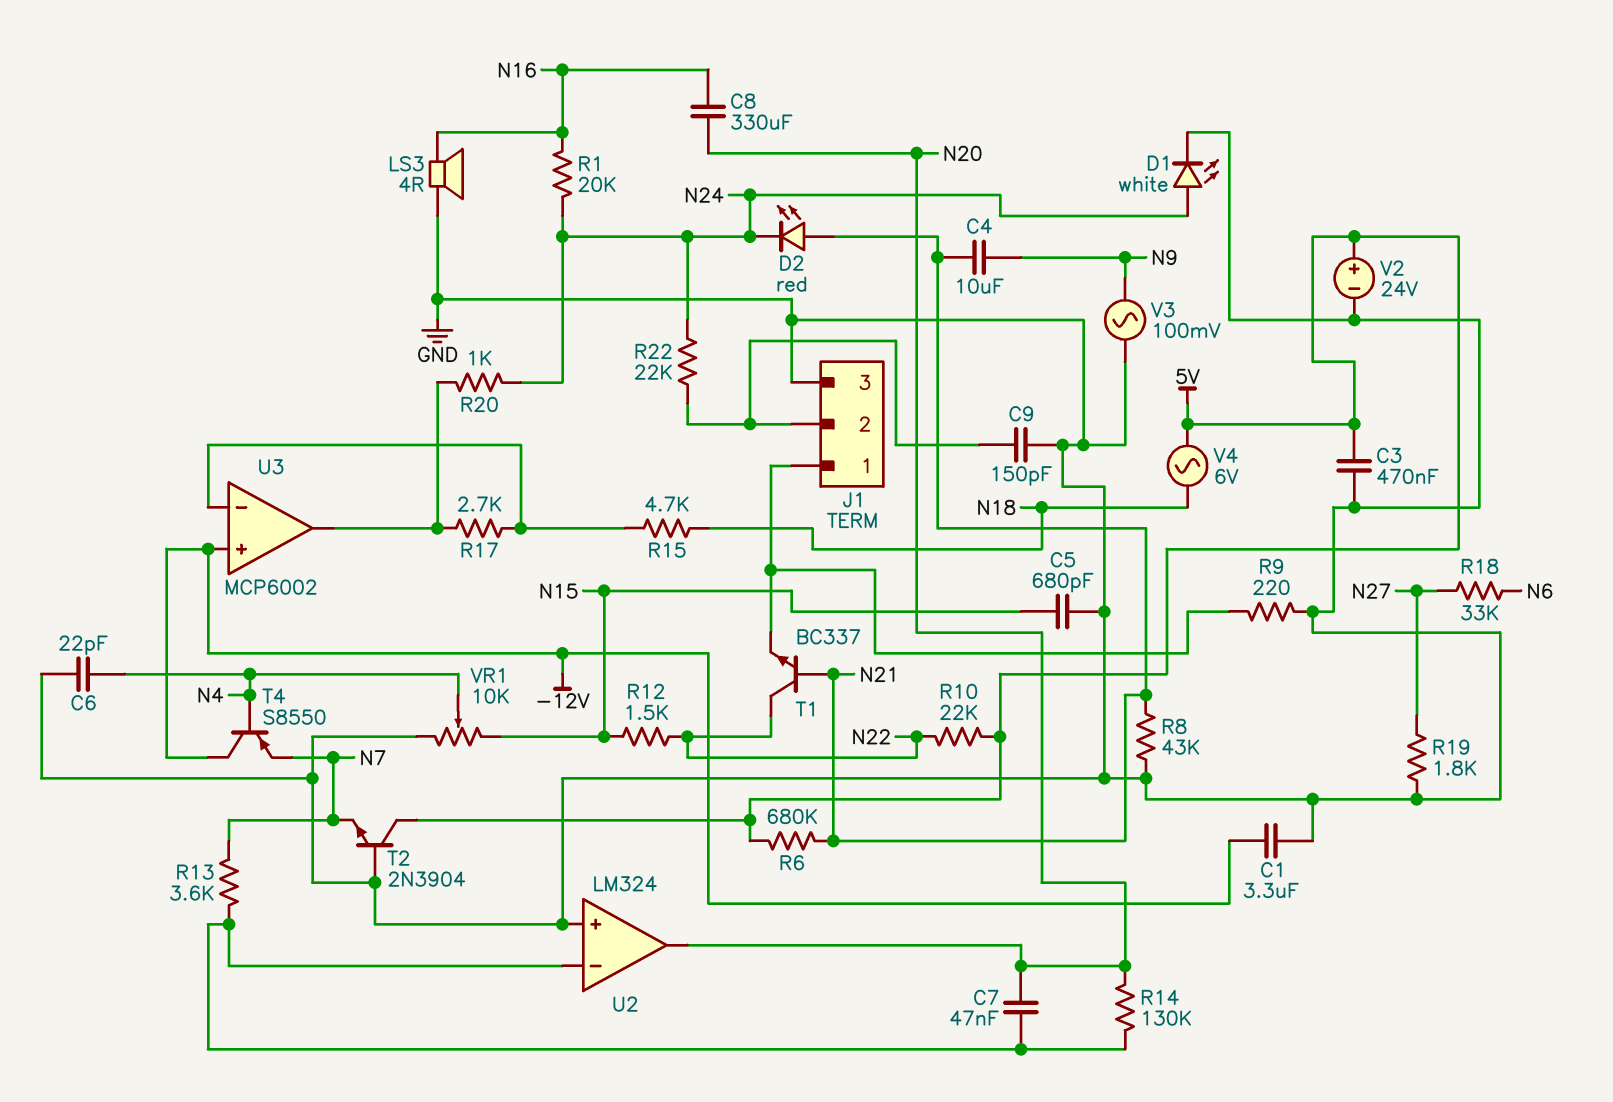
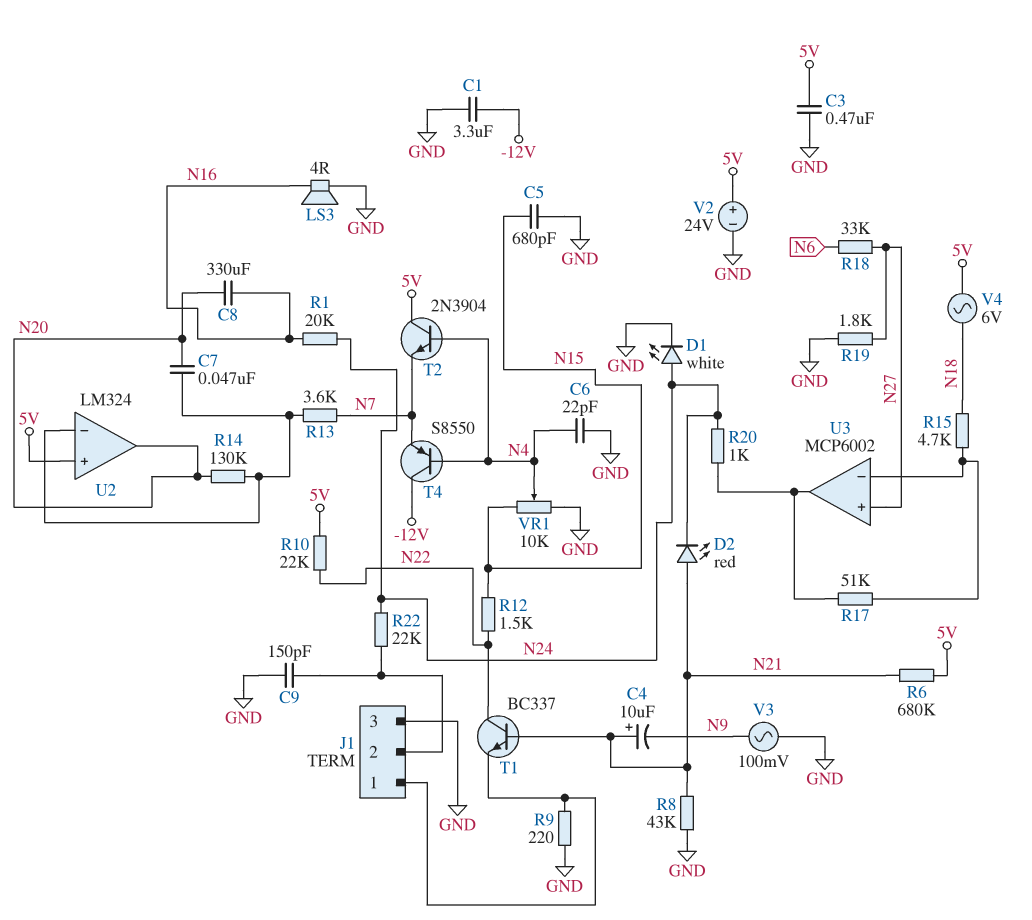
C4: 10uF (N9, N21) -> 10uF (plus N21, minus N9)
R17: 2.7k (U3/in-, U3/out) -> 51k (U3/in-, U3/out)
T2: NPN 2N3904 (B GND, C 5V, E N7) -> NPN 2N3904 (B N4, C 5V, E N7)
U2 pin in+: GND -> 5V
U3 pin in+: -12V -> N27

